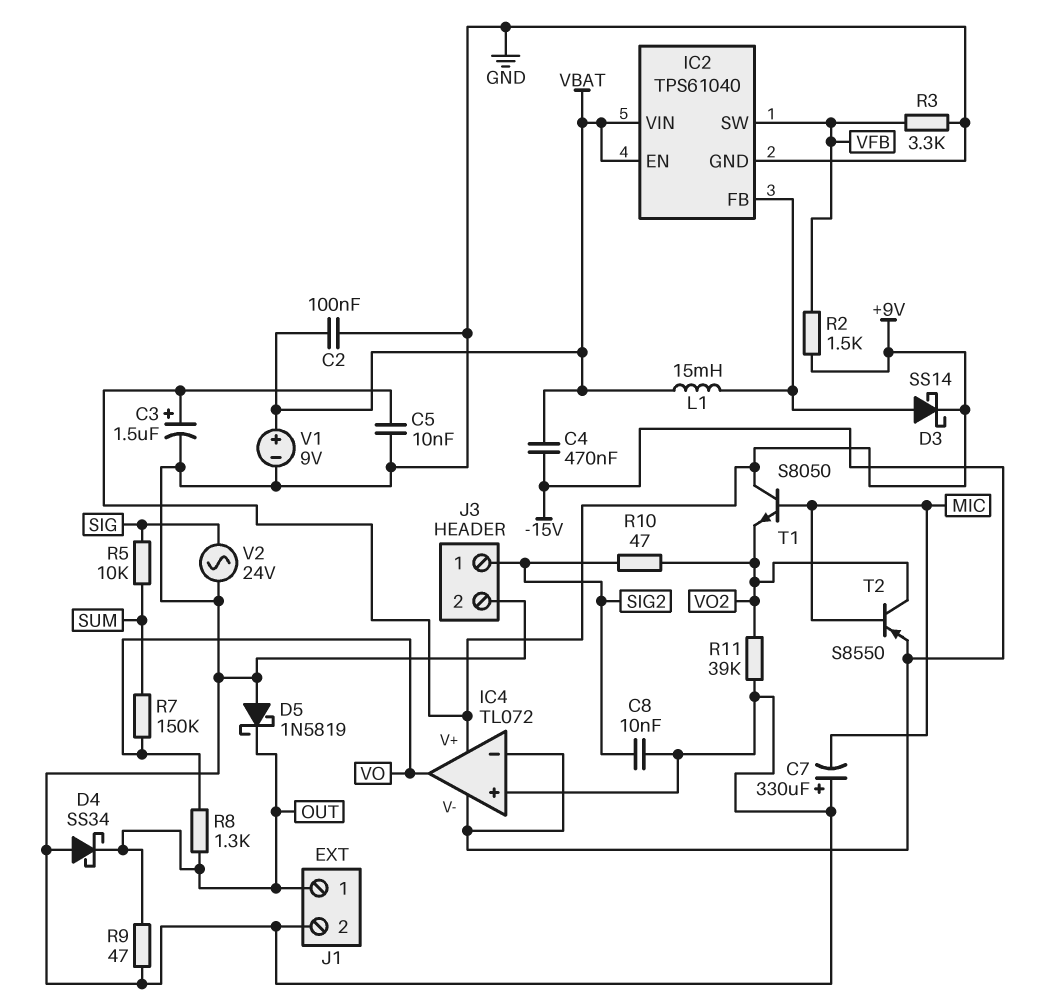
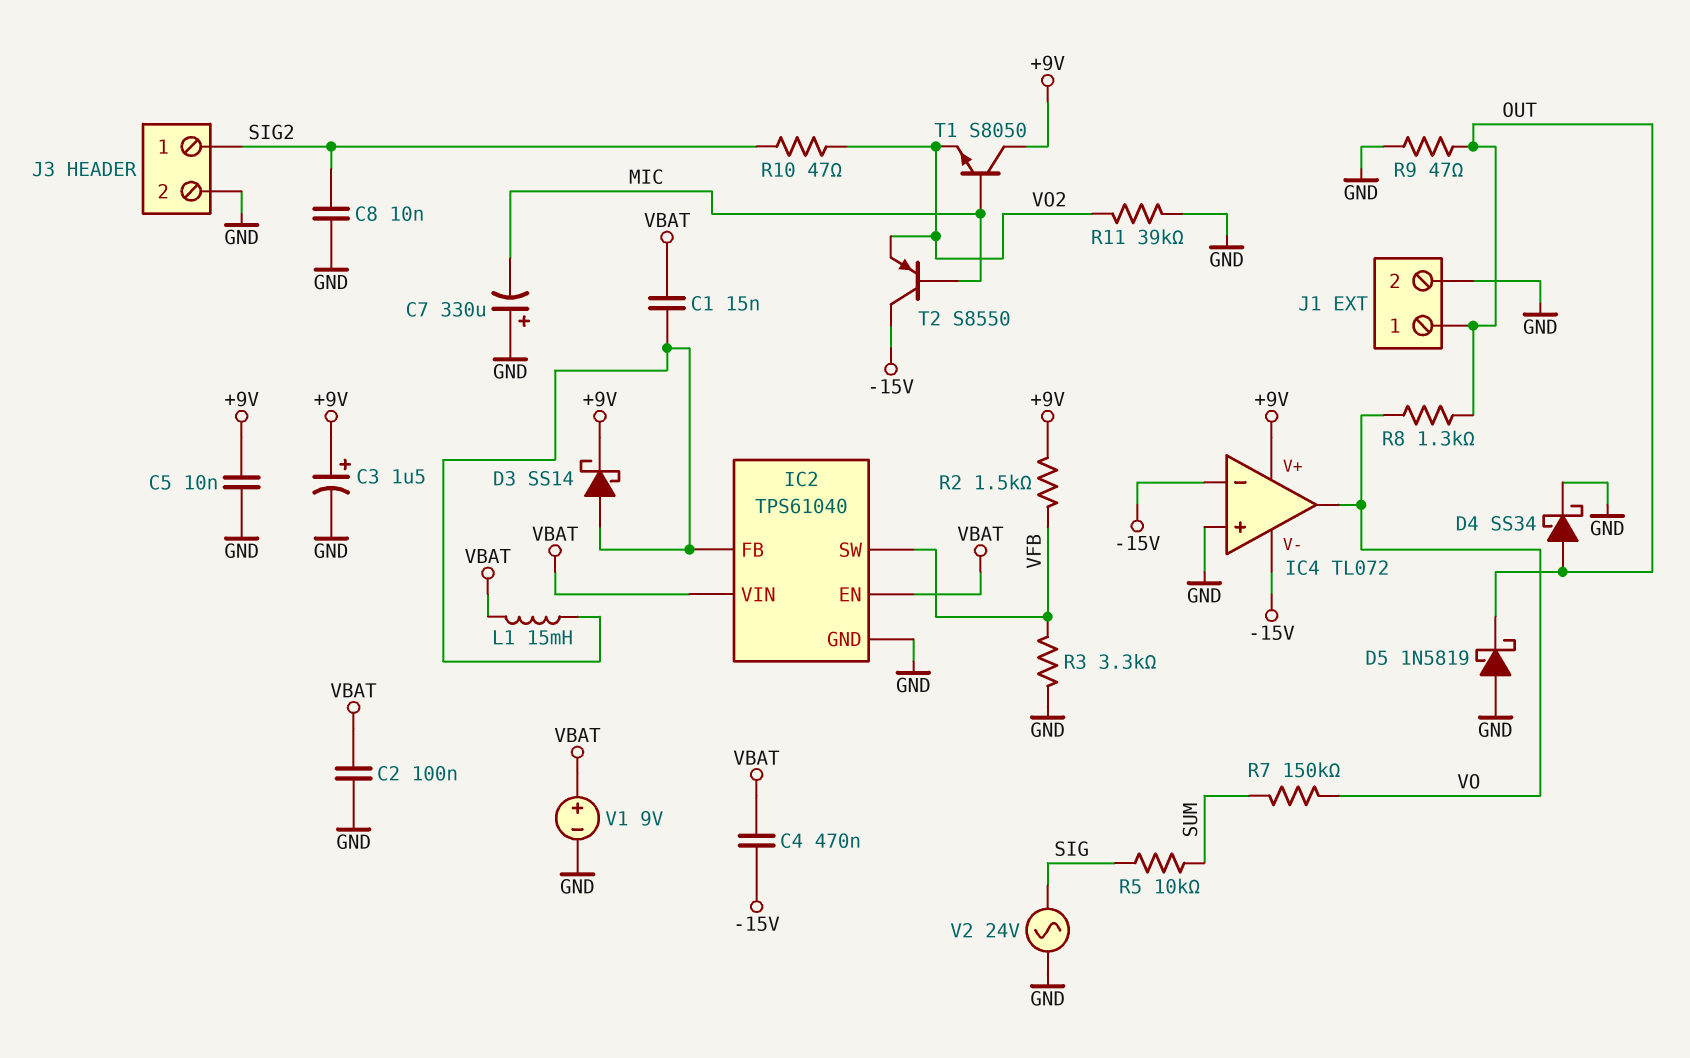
C1: none -> 15nF (IC2/FB, VBAT)
D4: schottky SS34 (A GND, K OUT) -> schottky SS34 (A OUT, K GND)
T2: PNP S8550 (B MIC, C VO2, E -15V) -> PNP S8550 (B MIC, C -15V, E VO2)

